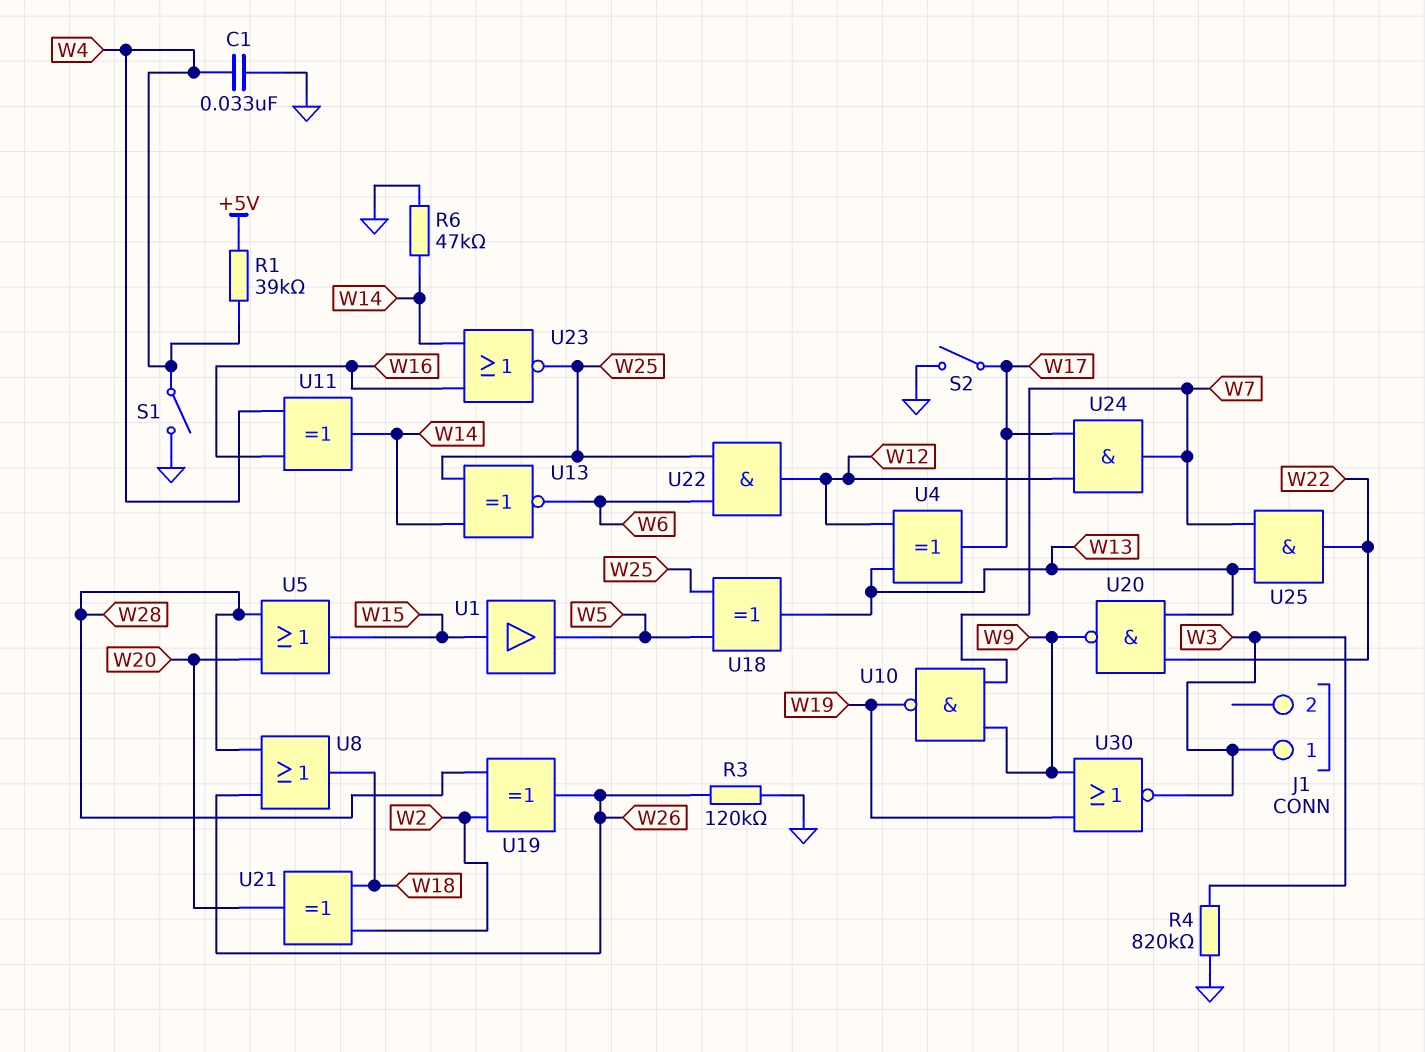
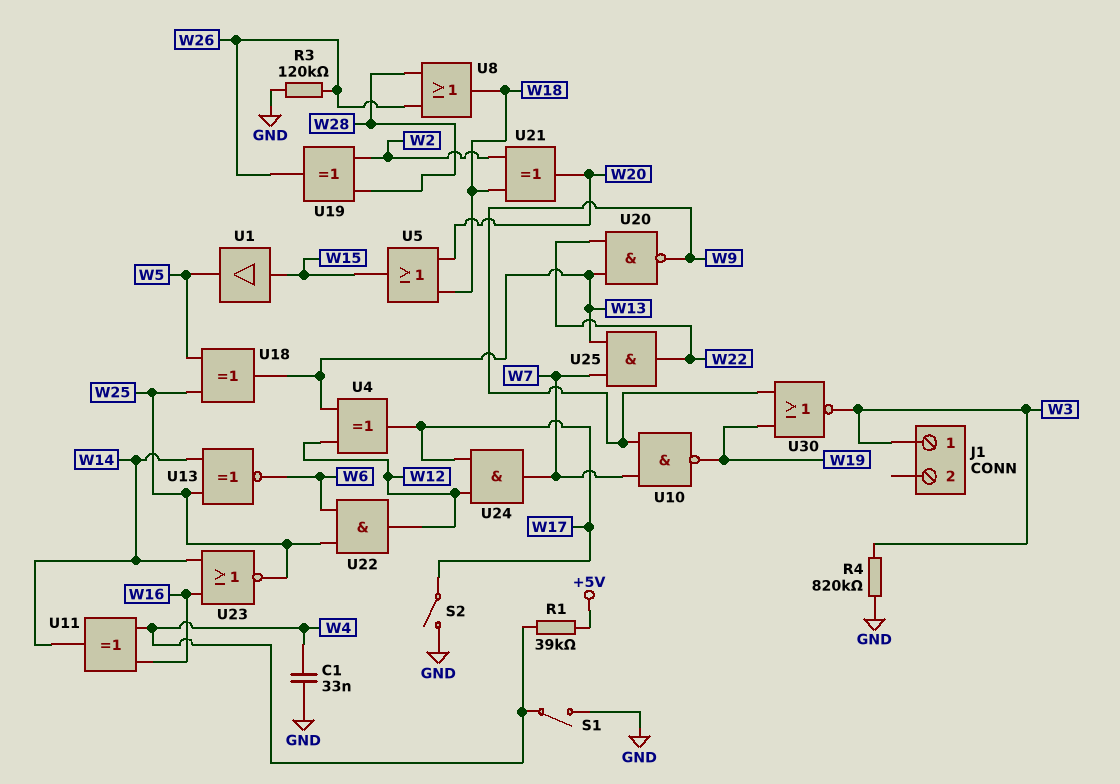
R6: 47k (GND, W14) -> none
U5: OR (in W20, in W28, out W15) -> OR (in W18, in W20, out W15)

